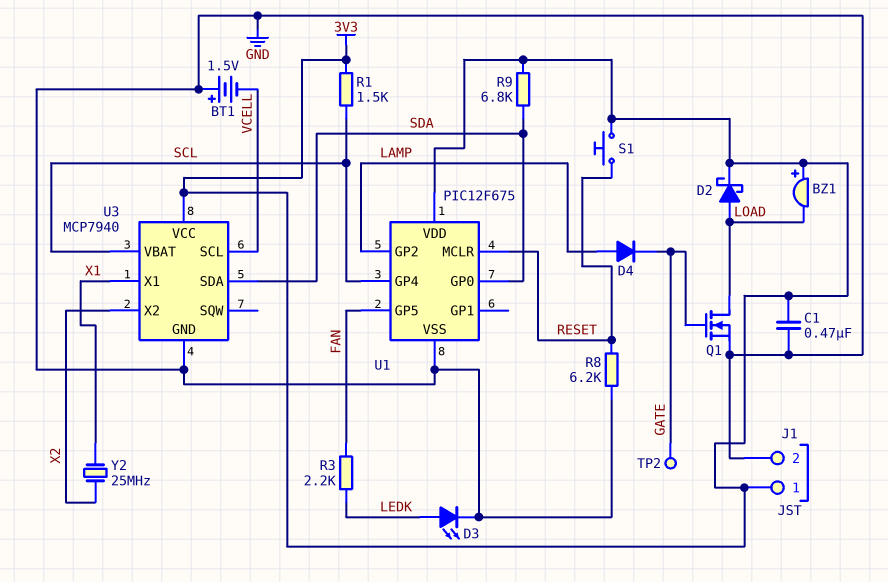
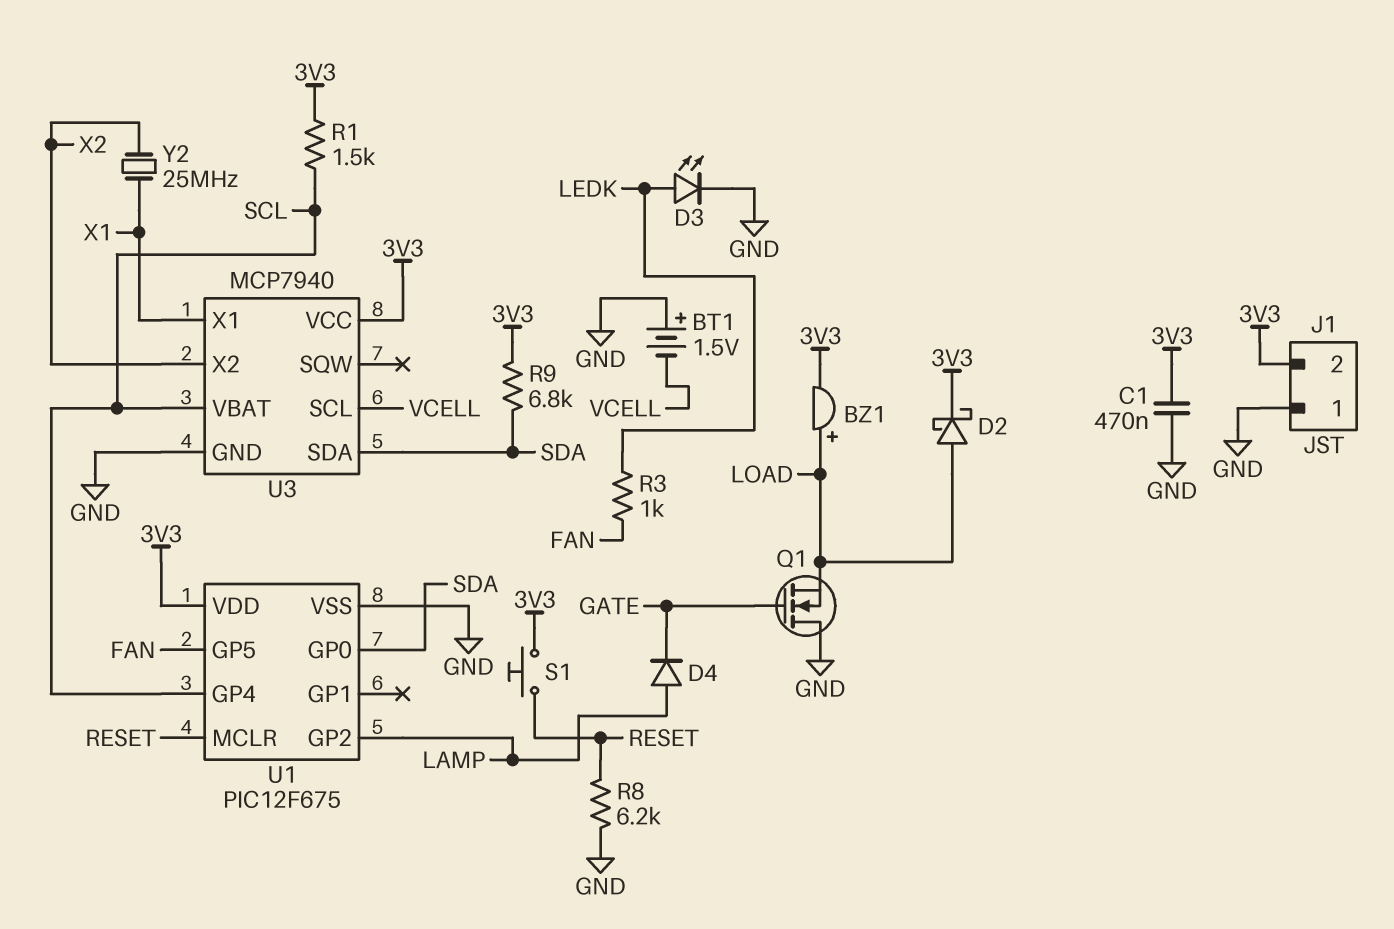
BZ1: buzzer (plus 3V3, minus LOAD) -> buzzer (plus LOAD, minus 3V3)
J1 pin 1: 3V3 -> GND
J1 pin 2: GND -> 3V3
Q1: NMOS (G GATE, D LOAD, S GND) -> NMOS (G GATE, D GND, S LOAD)
R3: 2.2k (FAN, LEDK) -> 1k (FAN, LEDK)
TP2: test point (GATE) -> none

